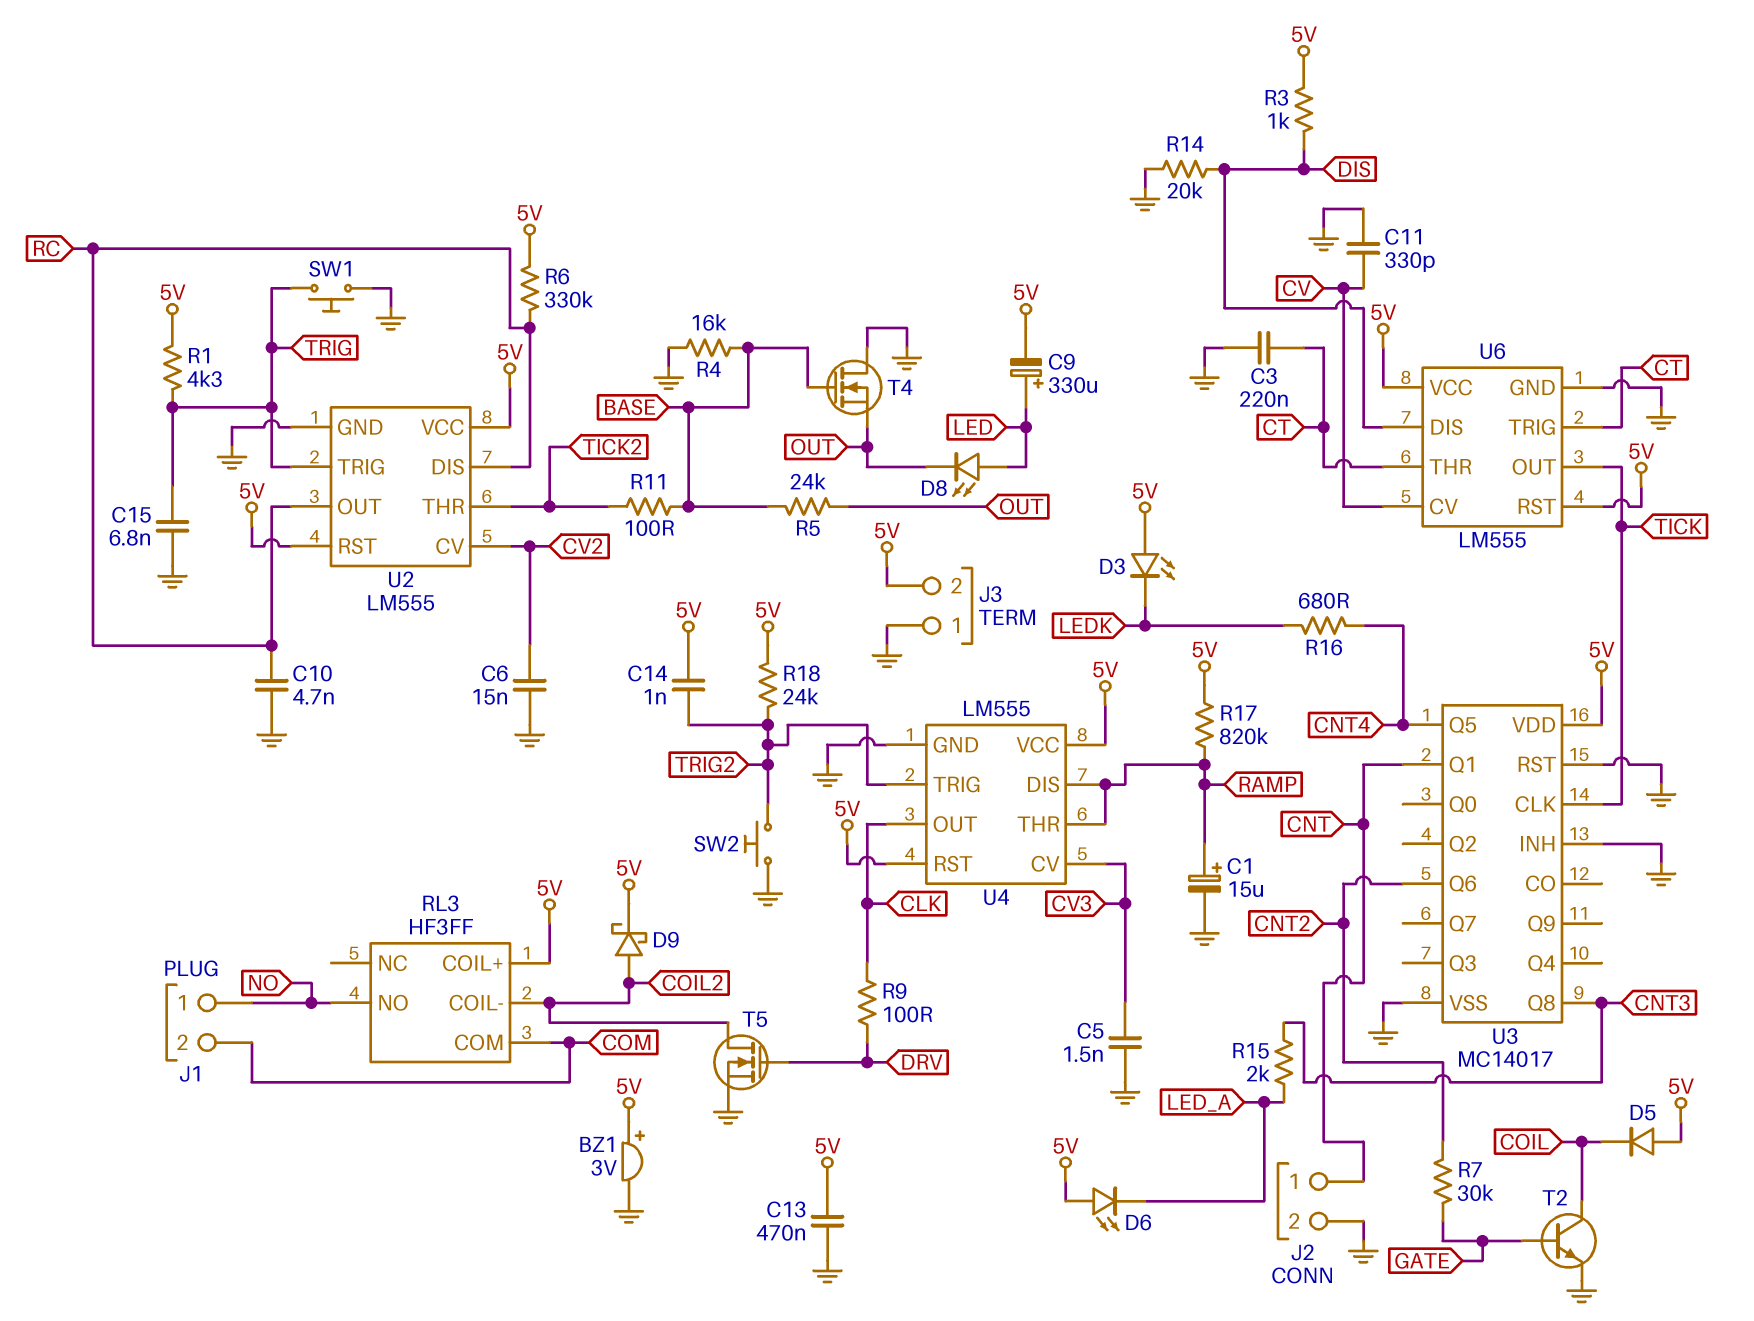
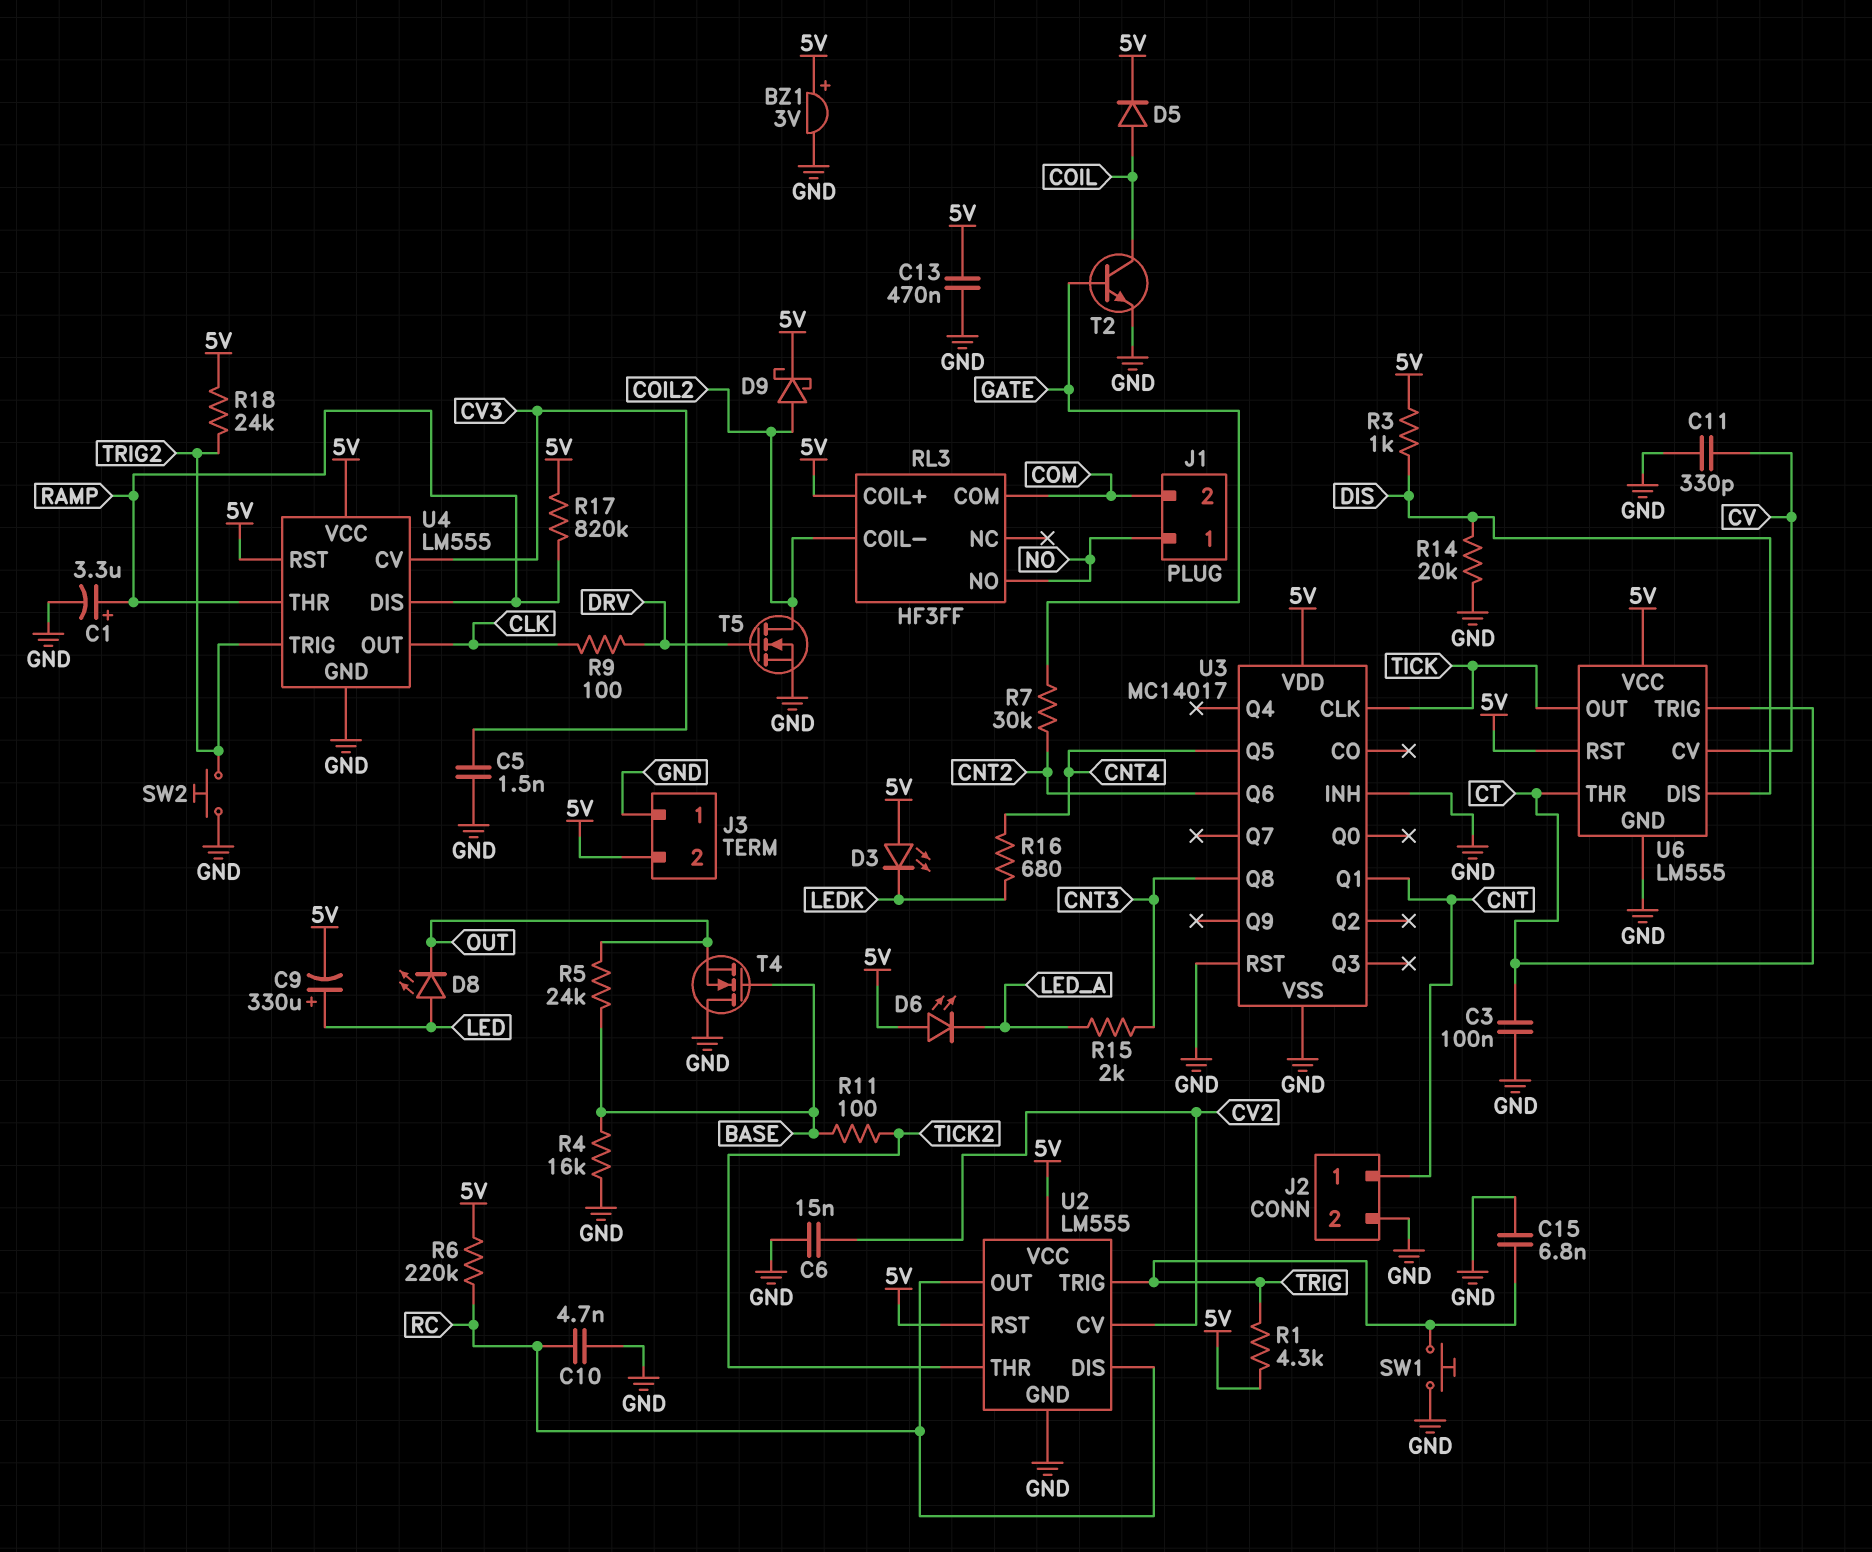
C1: 15uF (plus RAMP, minus GND) -> 3.3uF (plus RAMP, minus GND)
C3: 220nF (CT, GND) -> 100nF (CT, GND)
C14: 1nF (5V, TRIG2) -> none
D5: diode (A 5V, K COIL) -> diode (A COIL, K 5V)
R6: 330k (5V, RC) -> 220k (5V, RC)

